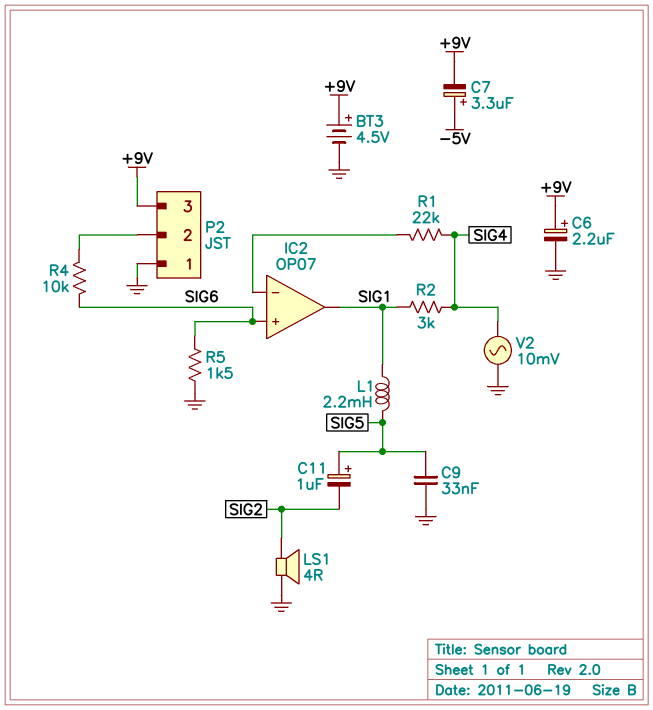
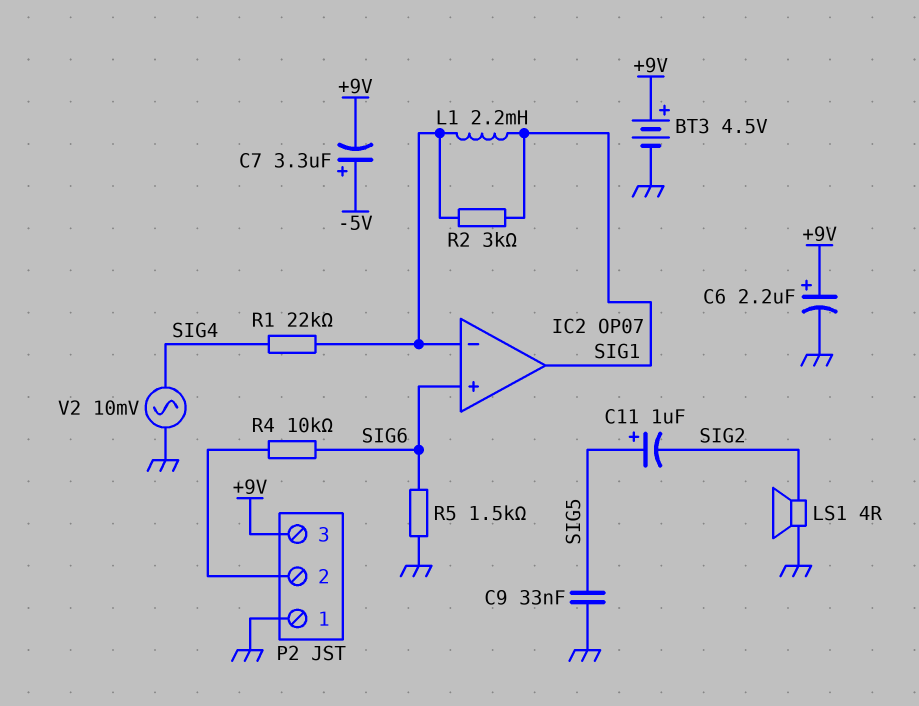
L1: 2.2mH (SIG1, SIG5) -> 2.2mH (IC2/in-, SIG1)
R2: 3k (SIG1, SIG4) -> 3k (IC2/in-, SIG1)

